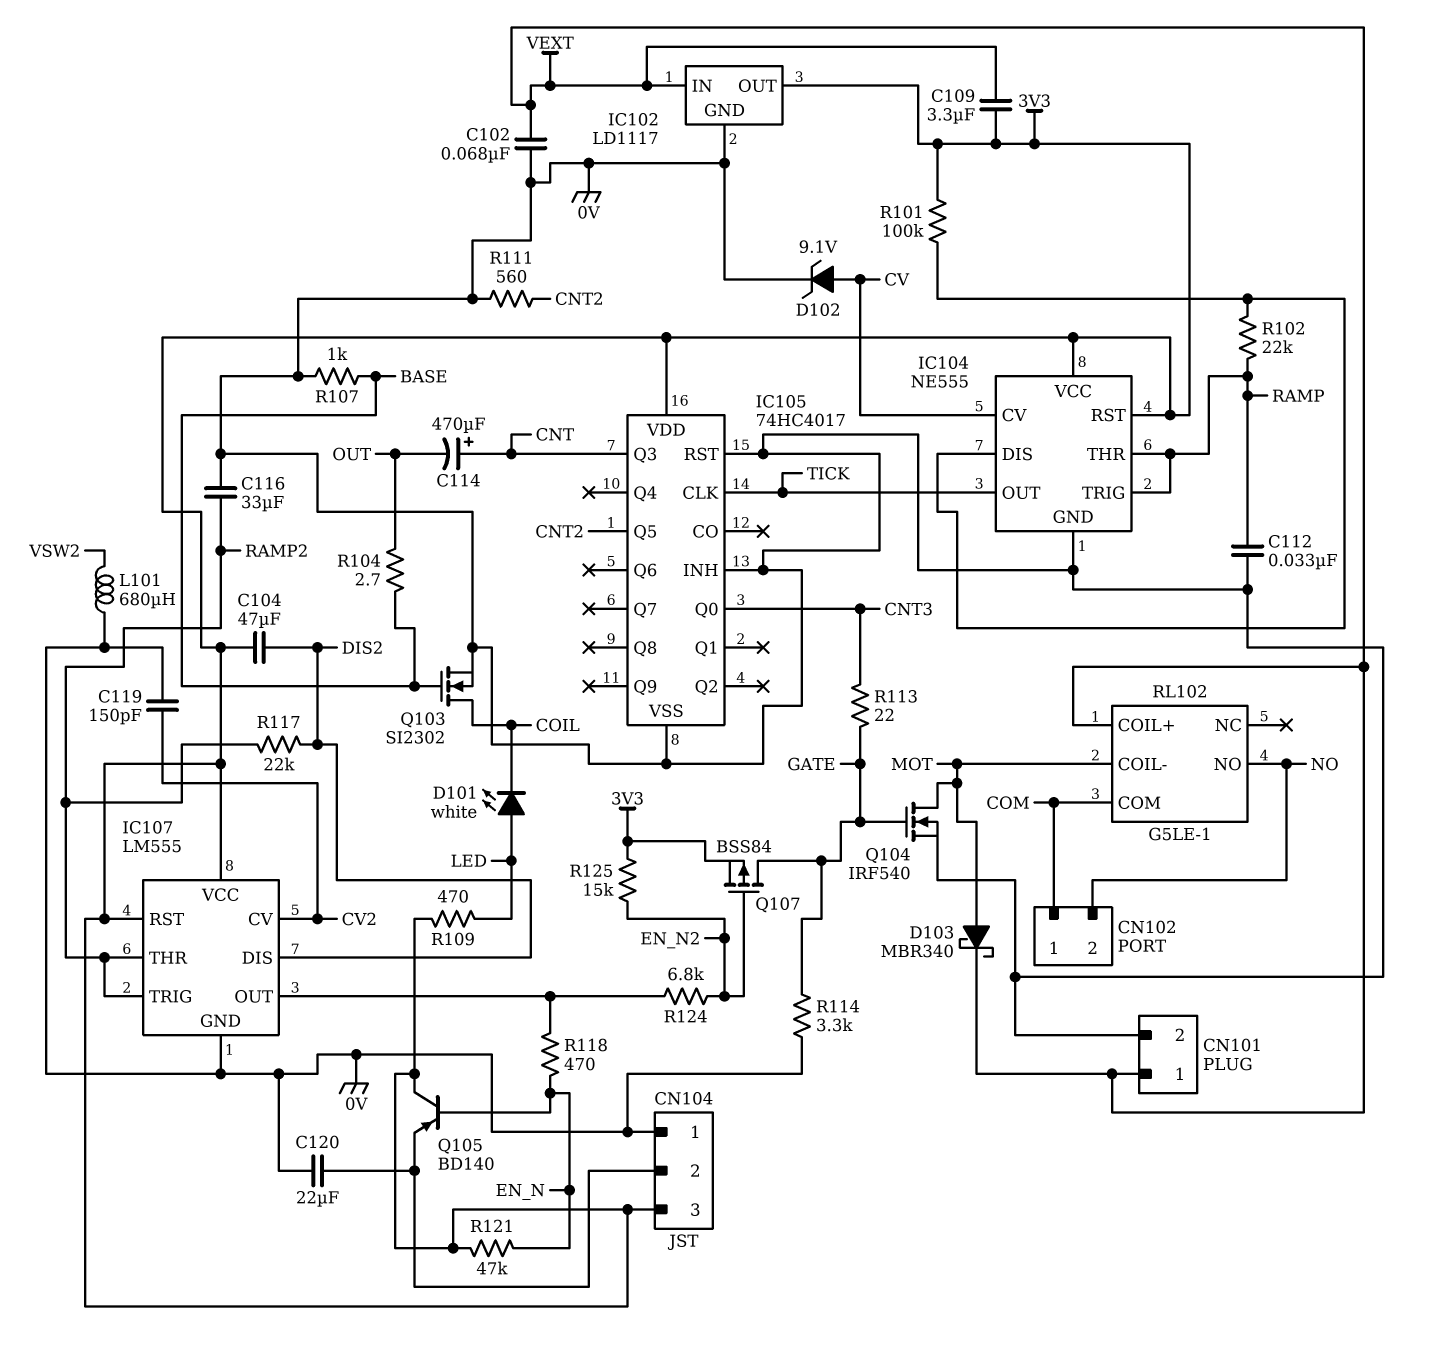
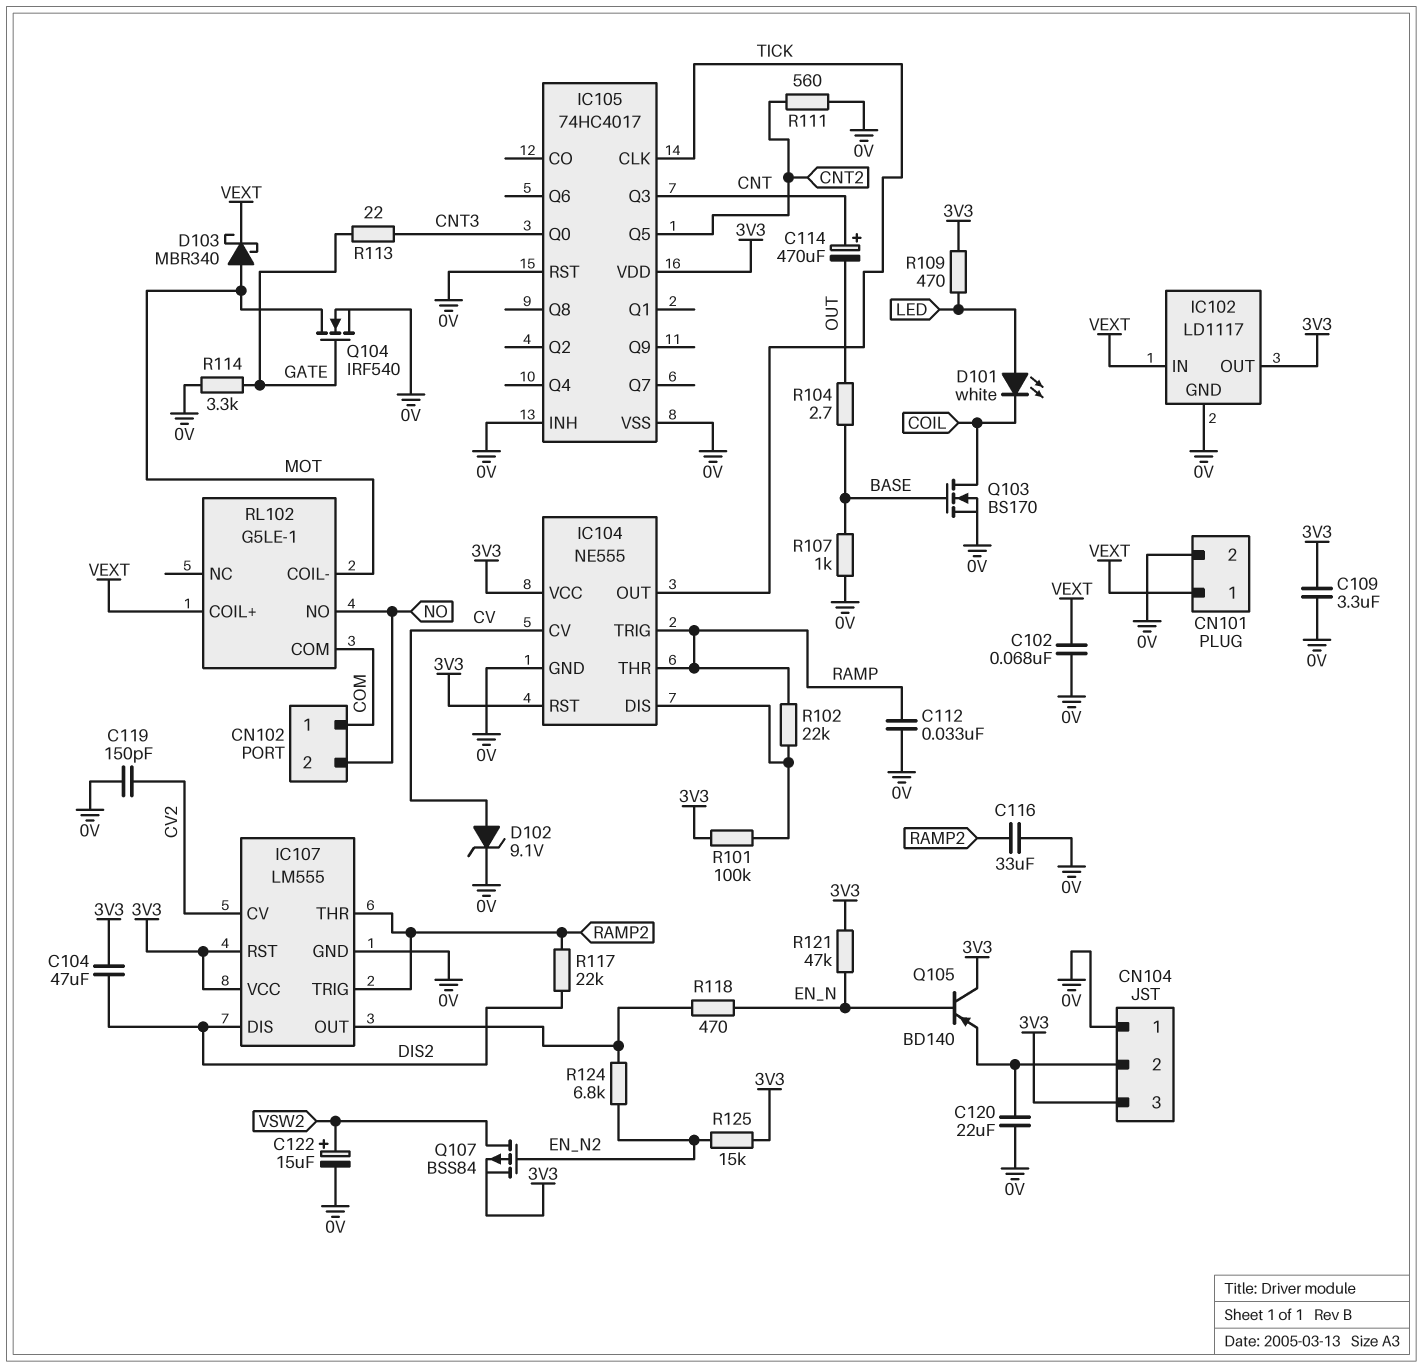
C109: 3.3uF (3V3, VEXT) -> 3.3uF (0V, 3V3)
C122: none -> 15uF (plus VSW2, minus 0V)
L101: 680uH (0V, VSW2) -> none
Q103: NMOS SI2302 (G BASE, D COIL, S 0V) -> NMOS BS170 (G BASE, D COIL, S 0V)
Q107: PMOS BSS84 (G EN_N2, D GATE, S 3V3) -> PMOS BSS84 (G EN_N2, D VSW2, S 3V3)

